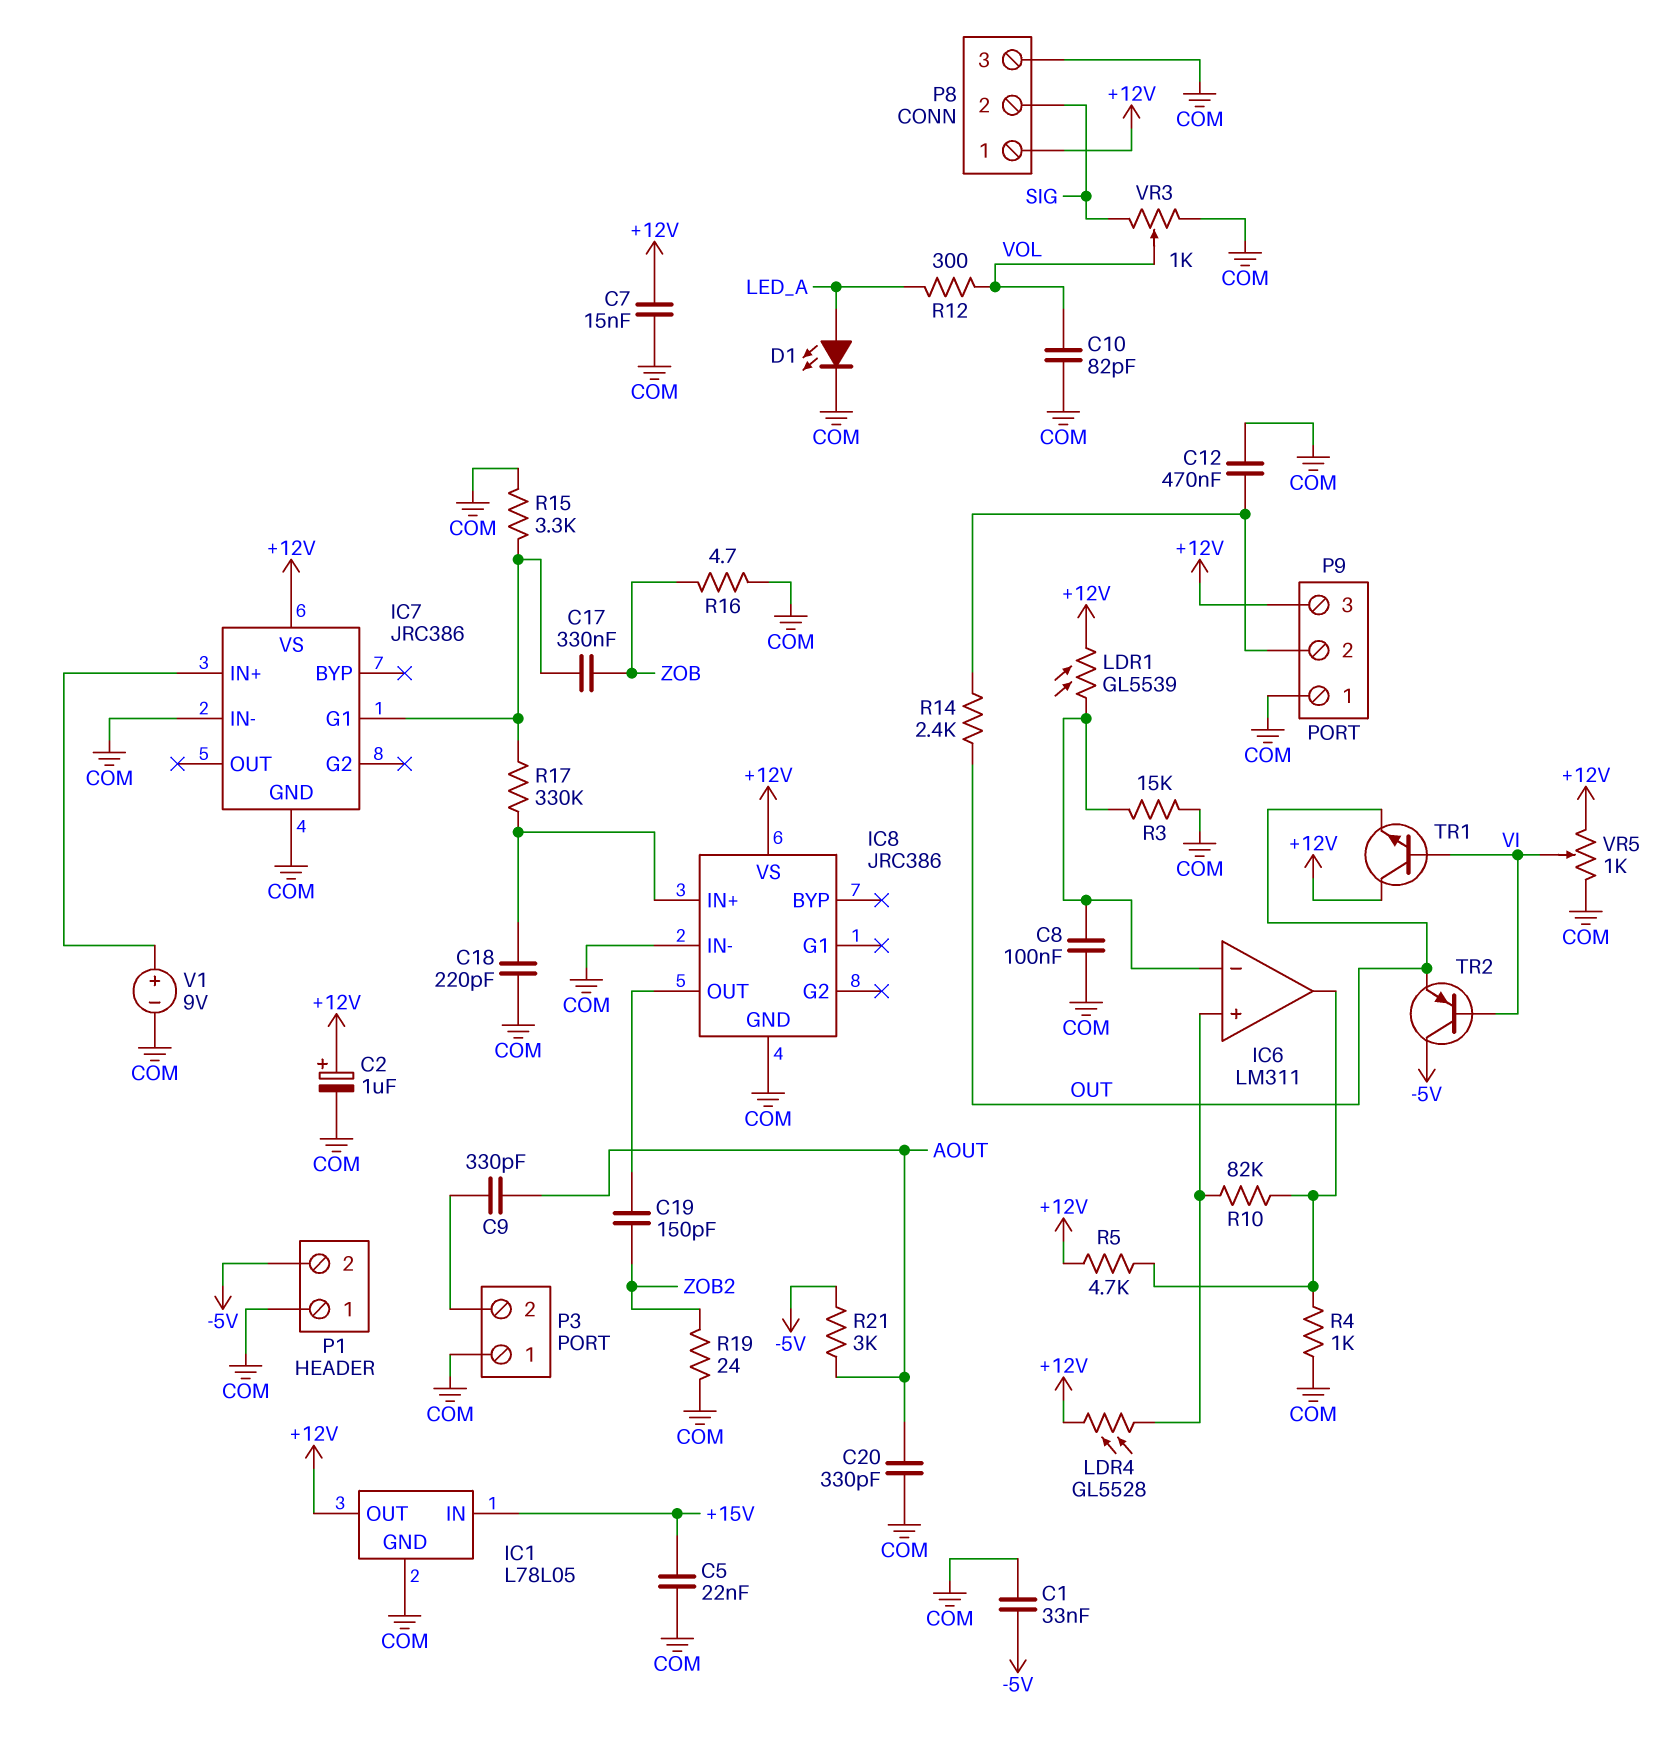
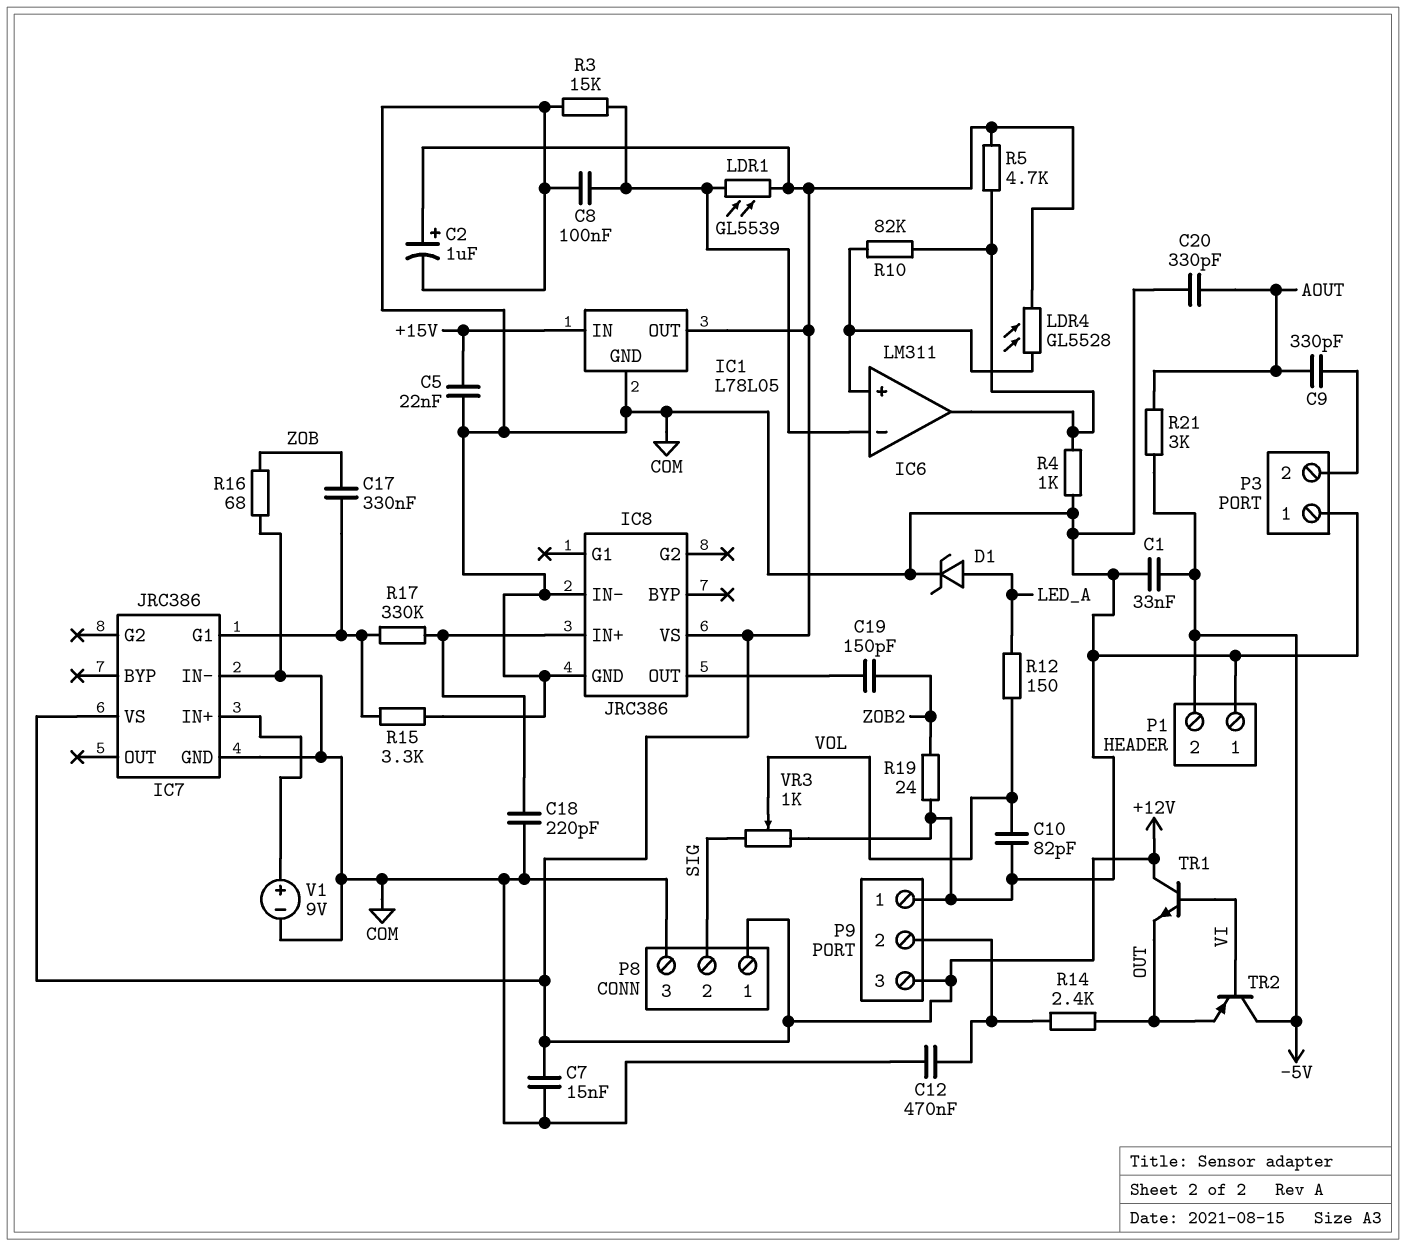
D1: LED (A LED_A, K COM) -> zener (A LED_A, K COM)
R12: 300 (LED_A, VOL) -> 150 (LED_A, VOL)
R16: 4.7 (COM, ZOB) -> 68 (COM, ZOB)
VR5: 1k (+12V, COM, wiper VI) -> none

